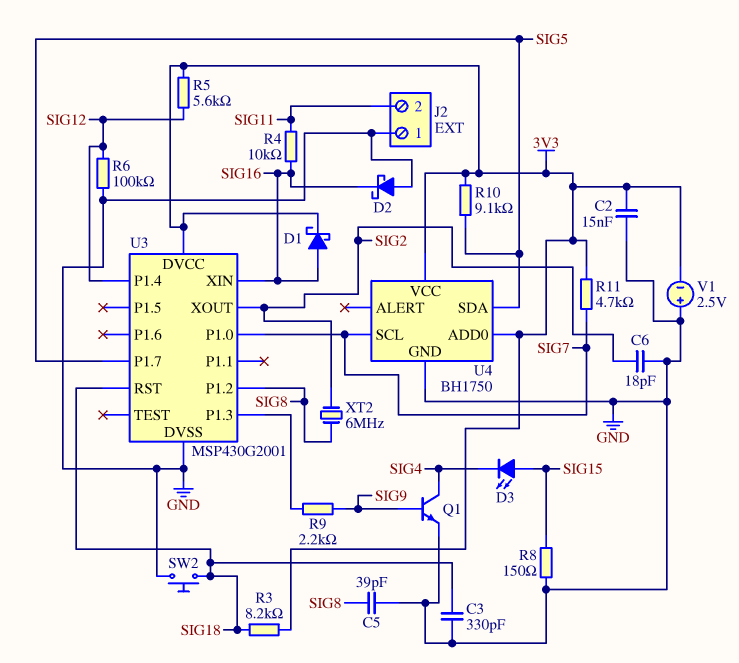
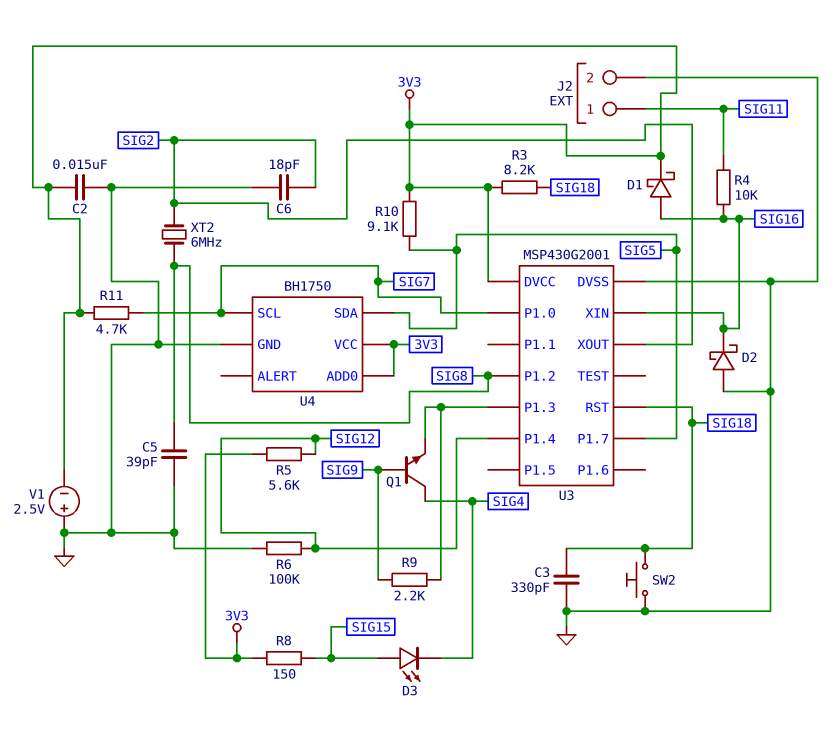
J2 pin 1: GND -> SIG11
J2 pin 2: SIG11 -> GND
Q1: NPN (B SIG9, C SIG4, E GND) -> NPN (B SIG9, C SIG4, E U3/P1.3)
R8: 150 (GND, SIG15) -> 150 (3V3, SIG15)

